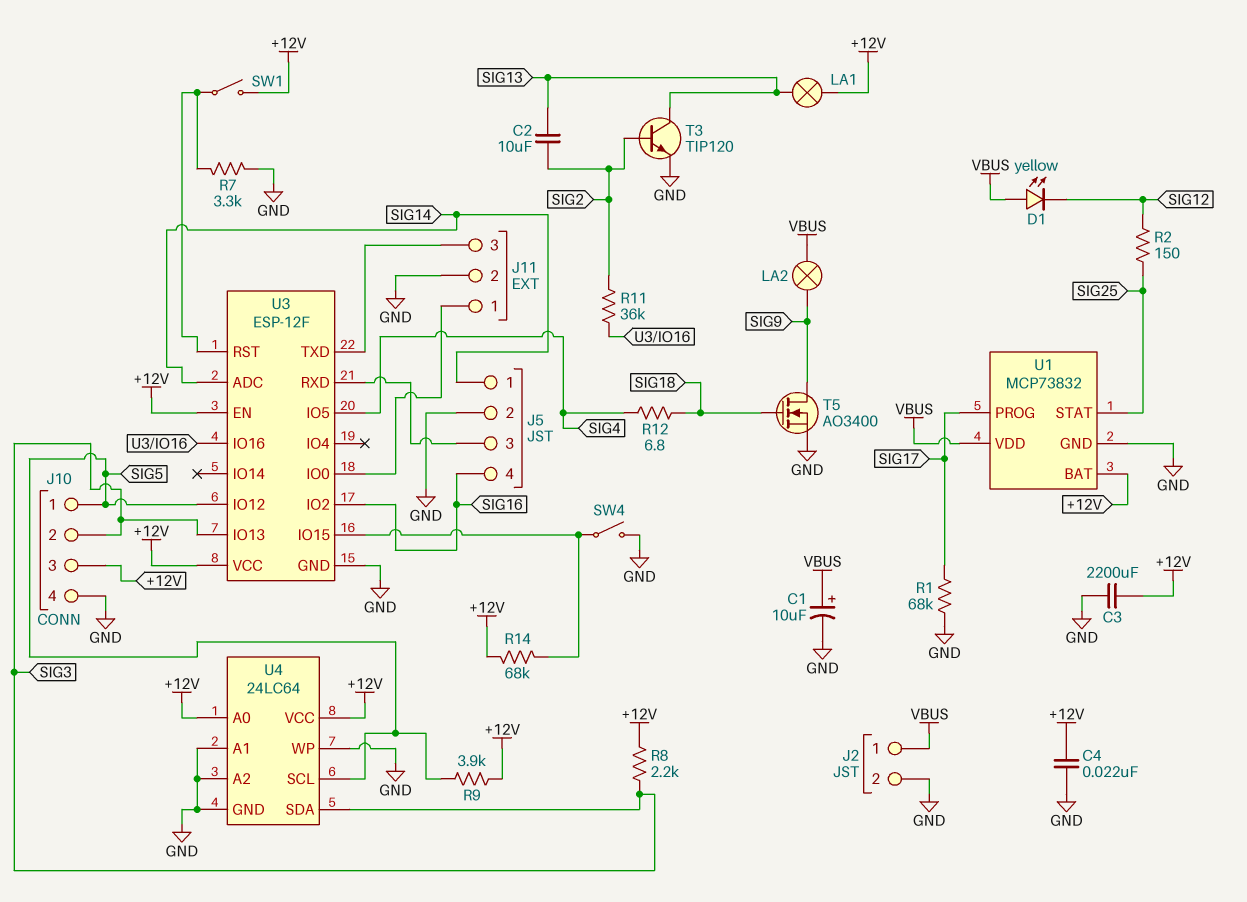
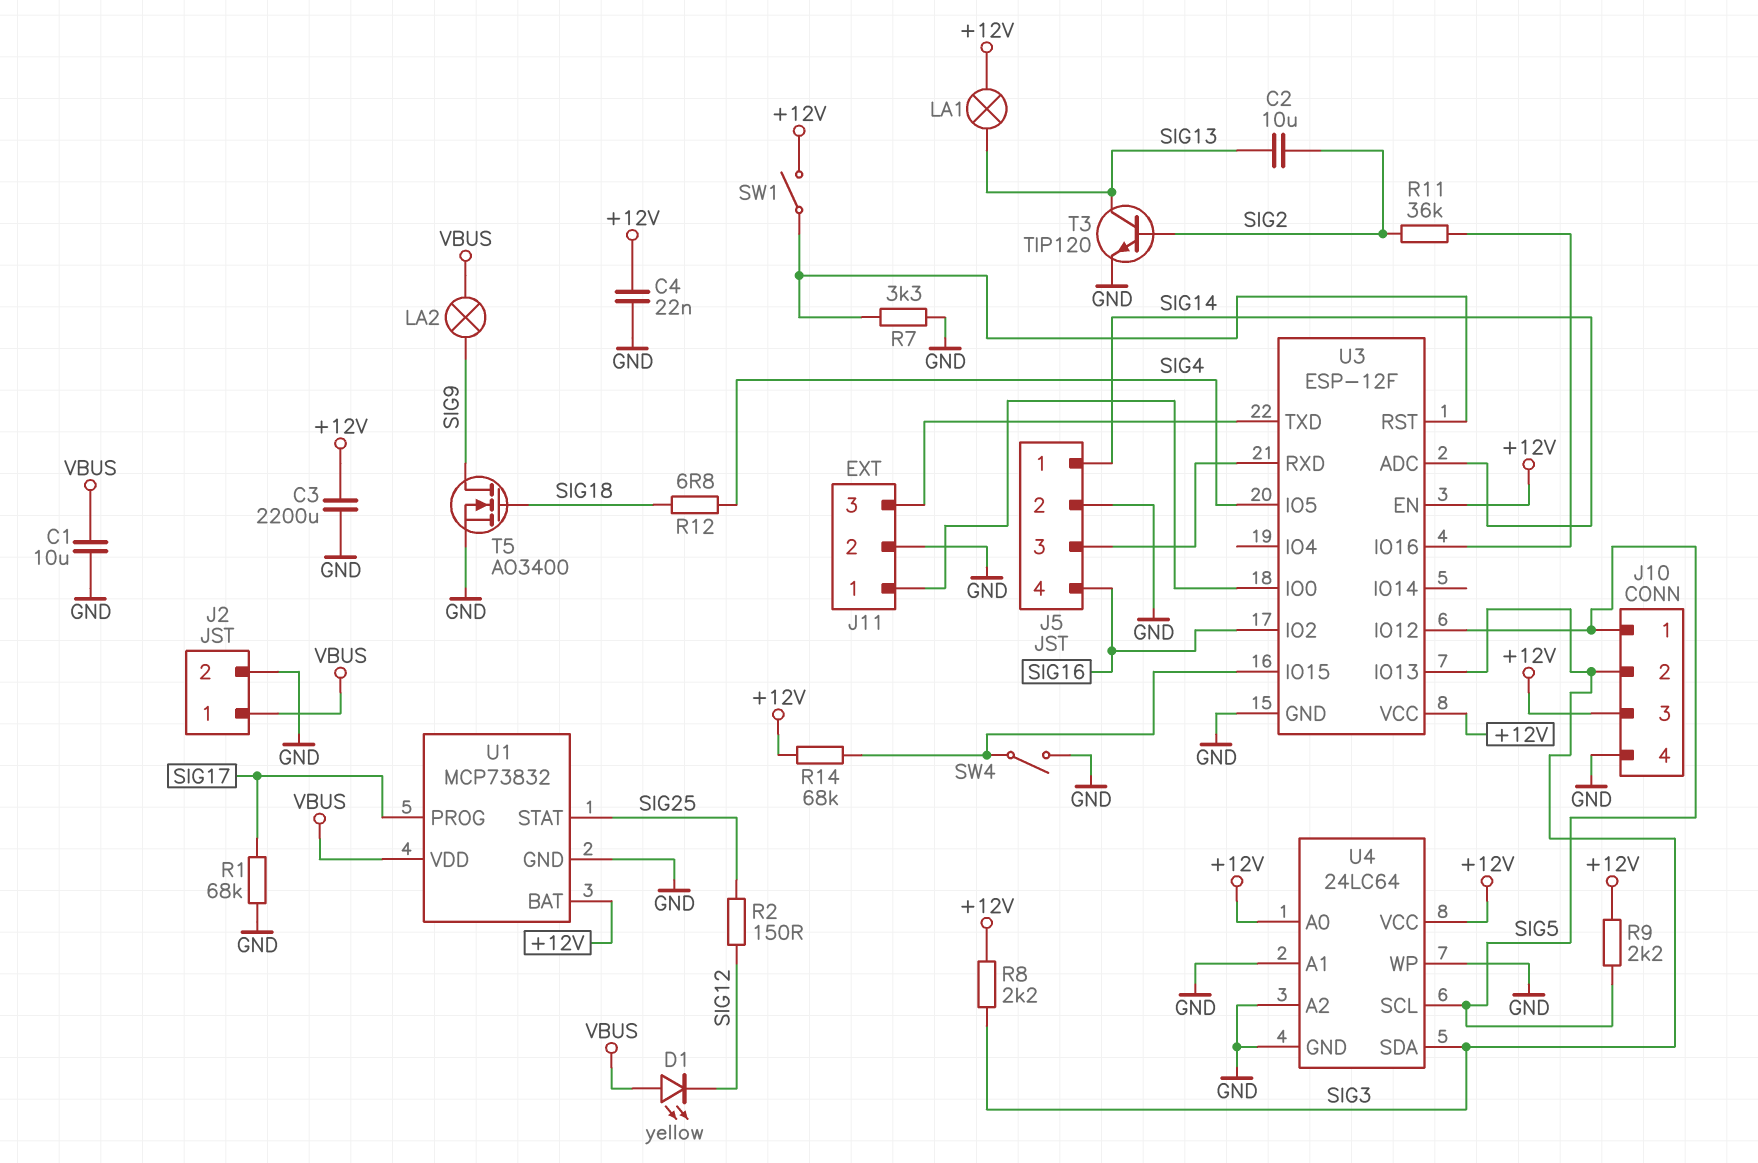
C1: 10uF (plus VBUS, minus GND) -> 10uF (GND, VBUS)
R9: 3.9k (+12V, SIG5) -> 2.2k (+12V, SIG5)

